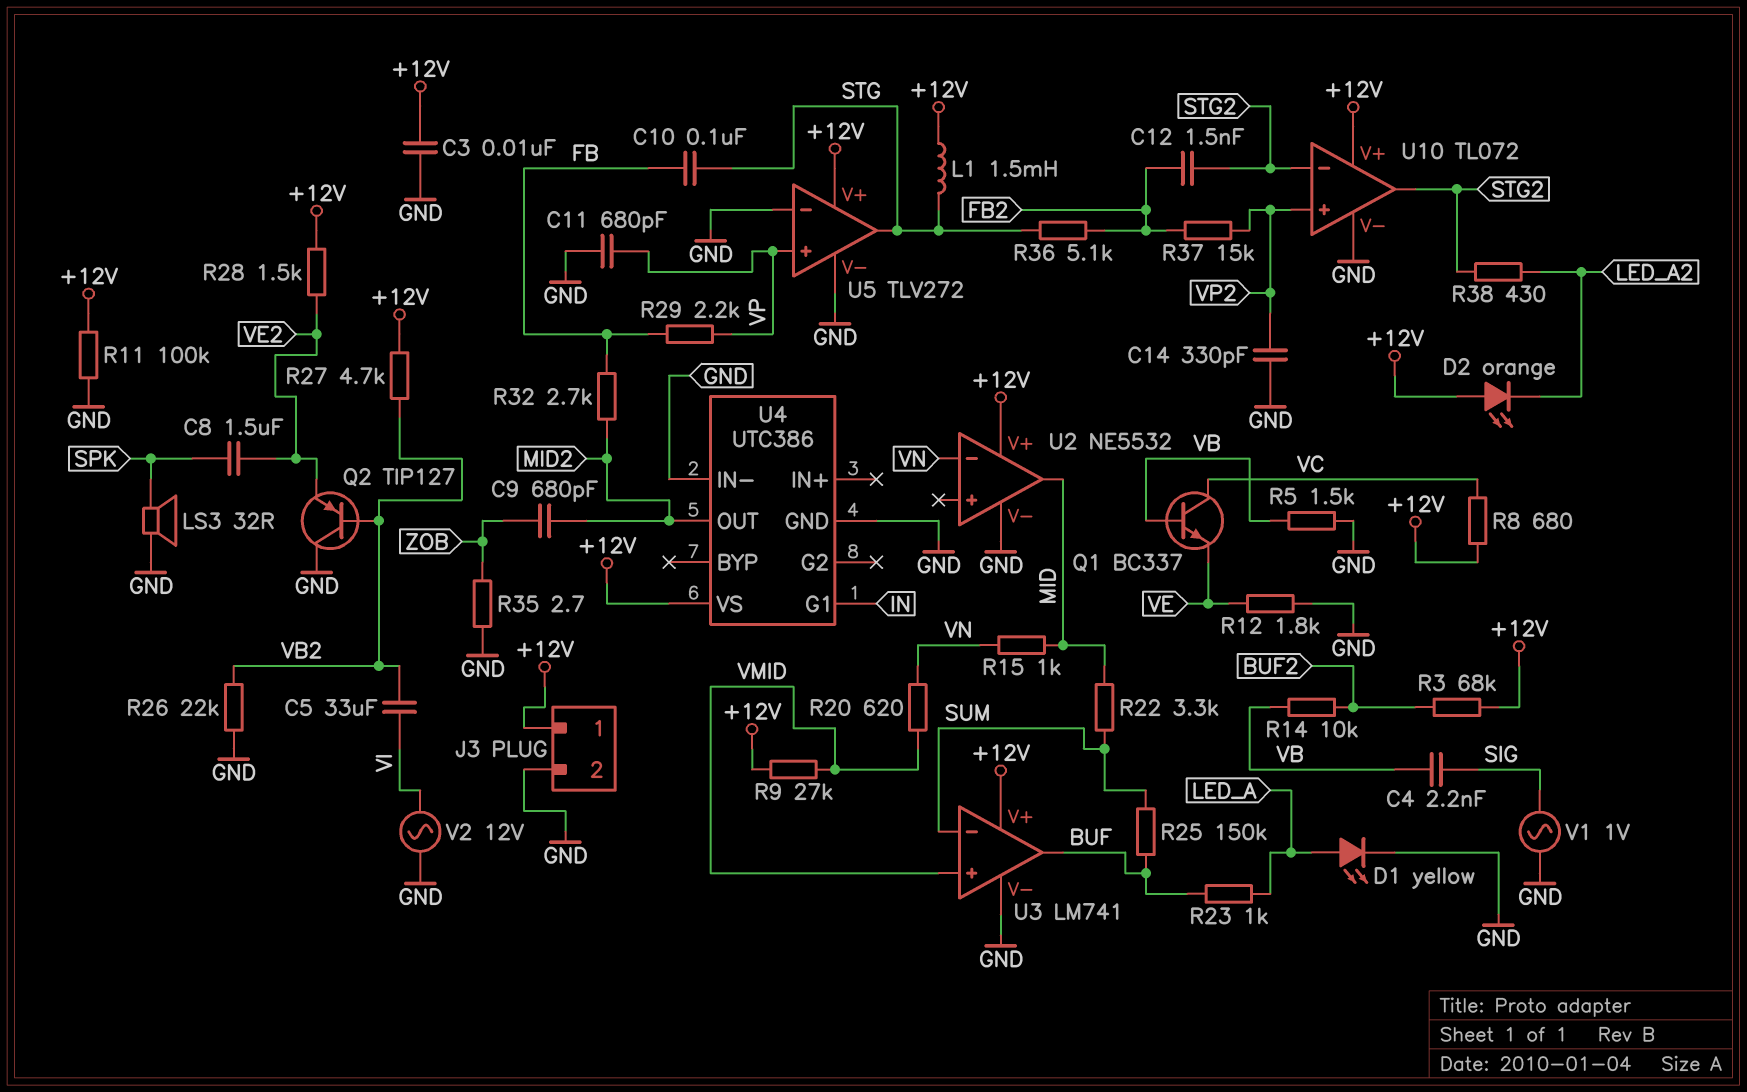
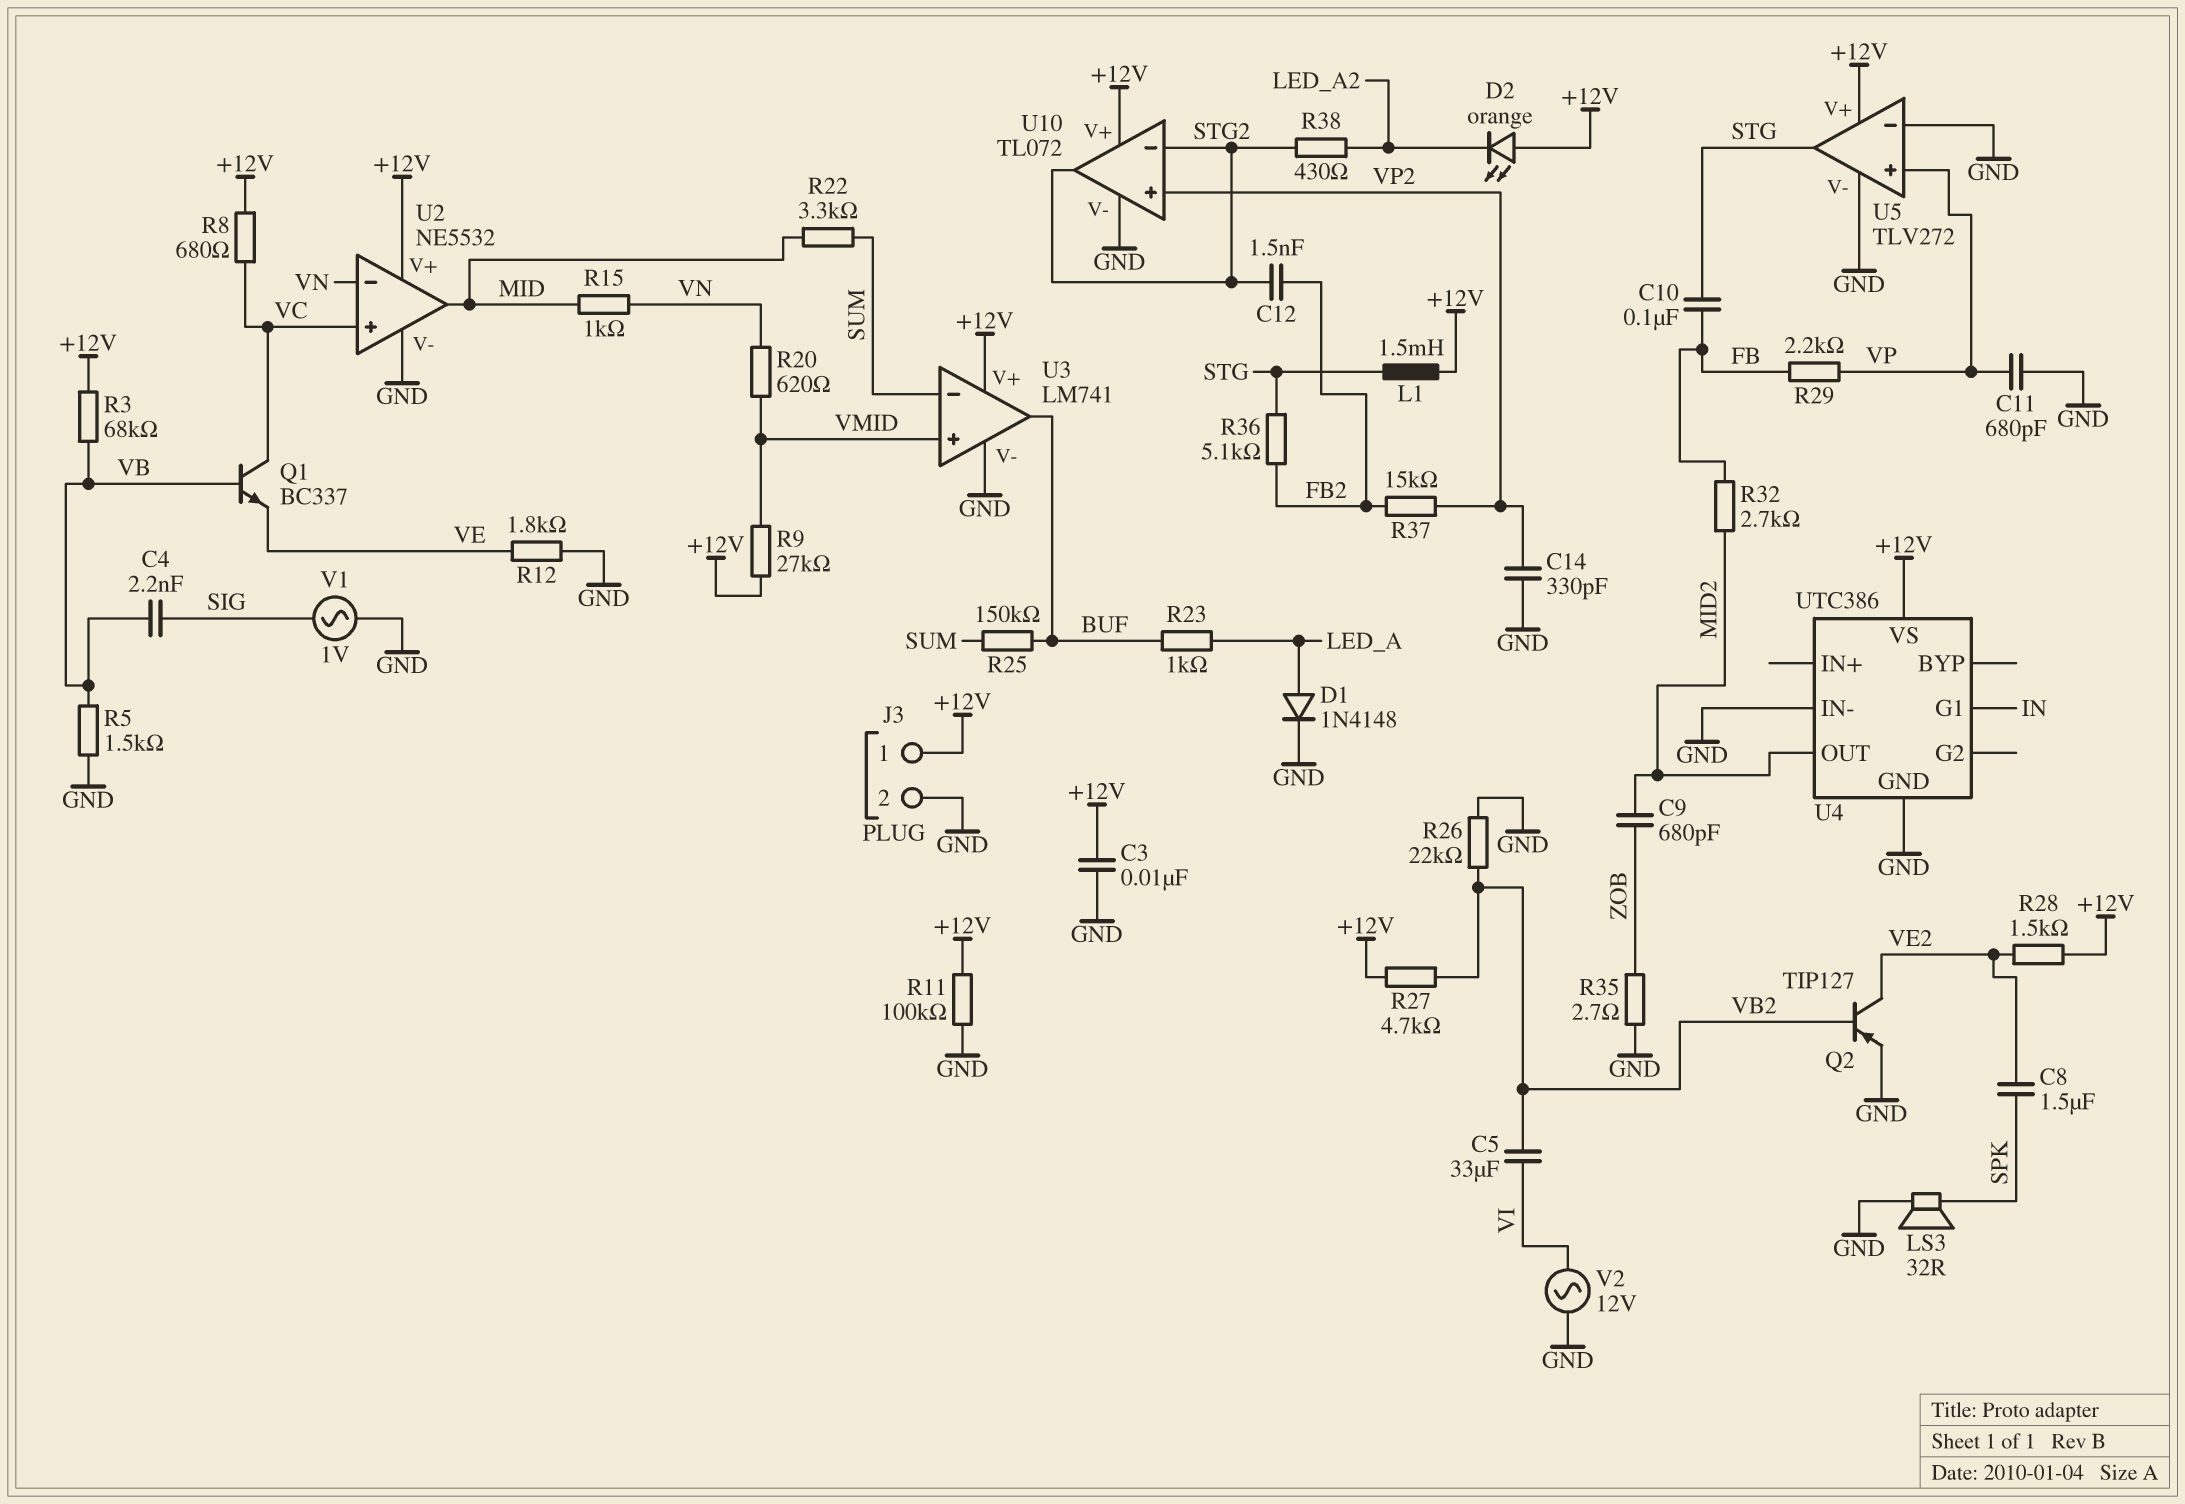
D1: LED yellow (A LED_A, K GND) -> diode 1N4148 (A LED_A, K GND)
Q2: PNP TIP127 (B VB2, C GND, E VE2) -> PNP TIP127 (B VB2, C VE2, E GND)
R3: 68k (+12V, BUF2) -> 68k (+12V, VB)
R14: 10k (BUF2, VB) -> none
U2 pin in+: none -> VC

